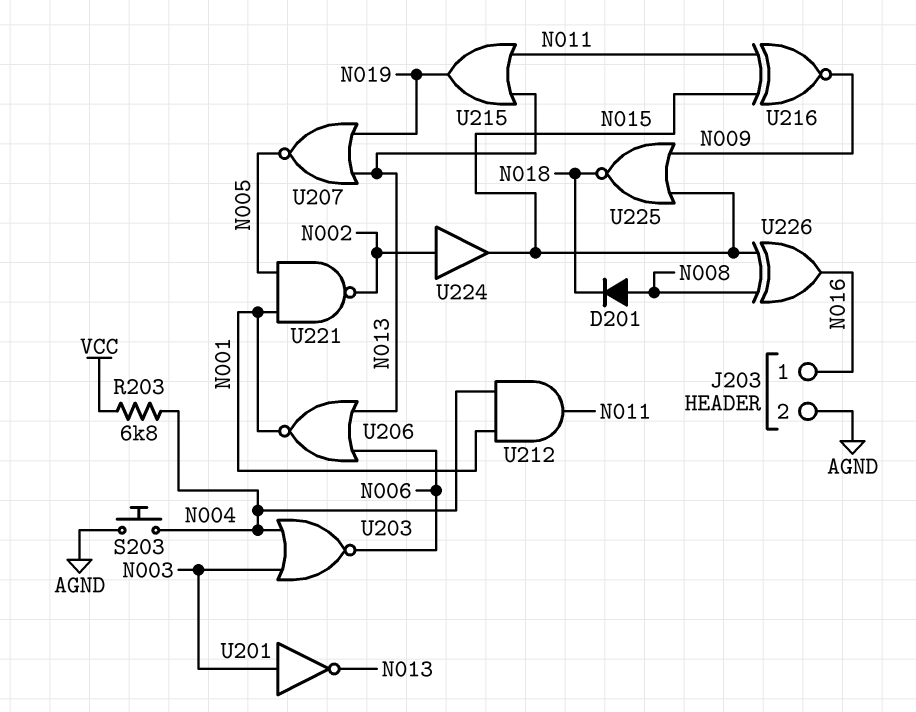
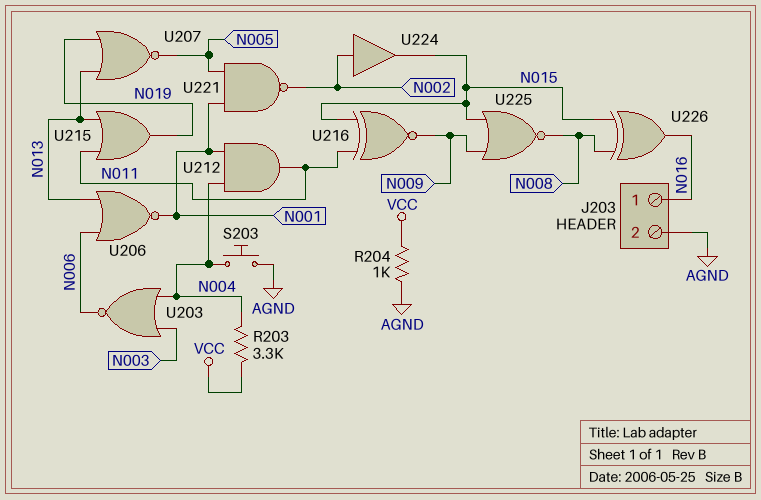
D201: diode (A N008, K N018) -> none
R203: 6.8k (N004, VCC) -> 3.3k (N004, VCC)
R204: none -> 1k (AGND, VCC)
U201: NOT (in N003, out N013) -> none
U225: NOR (in N009, in N015, out N018) -> NOR (in N009, in N015, out N008)

